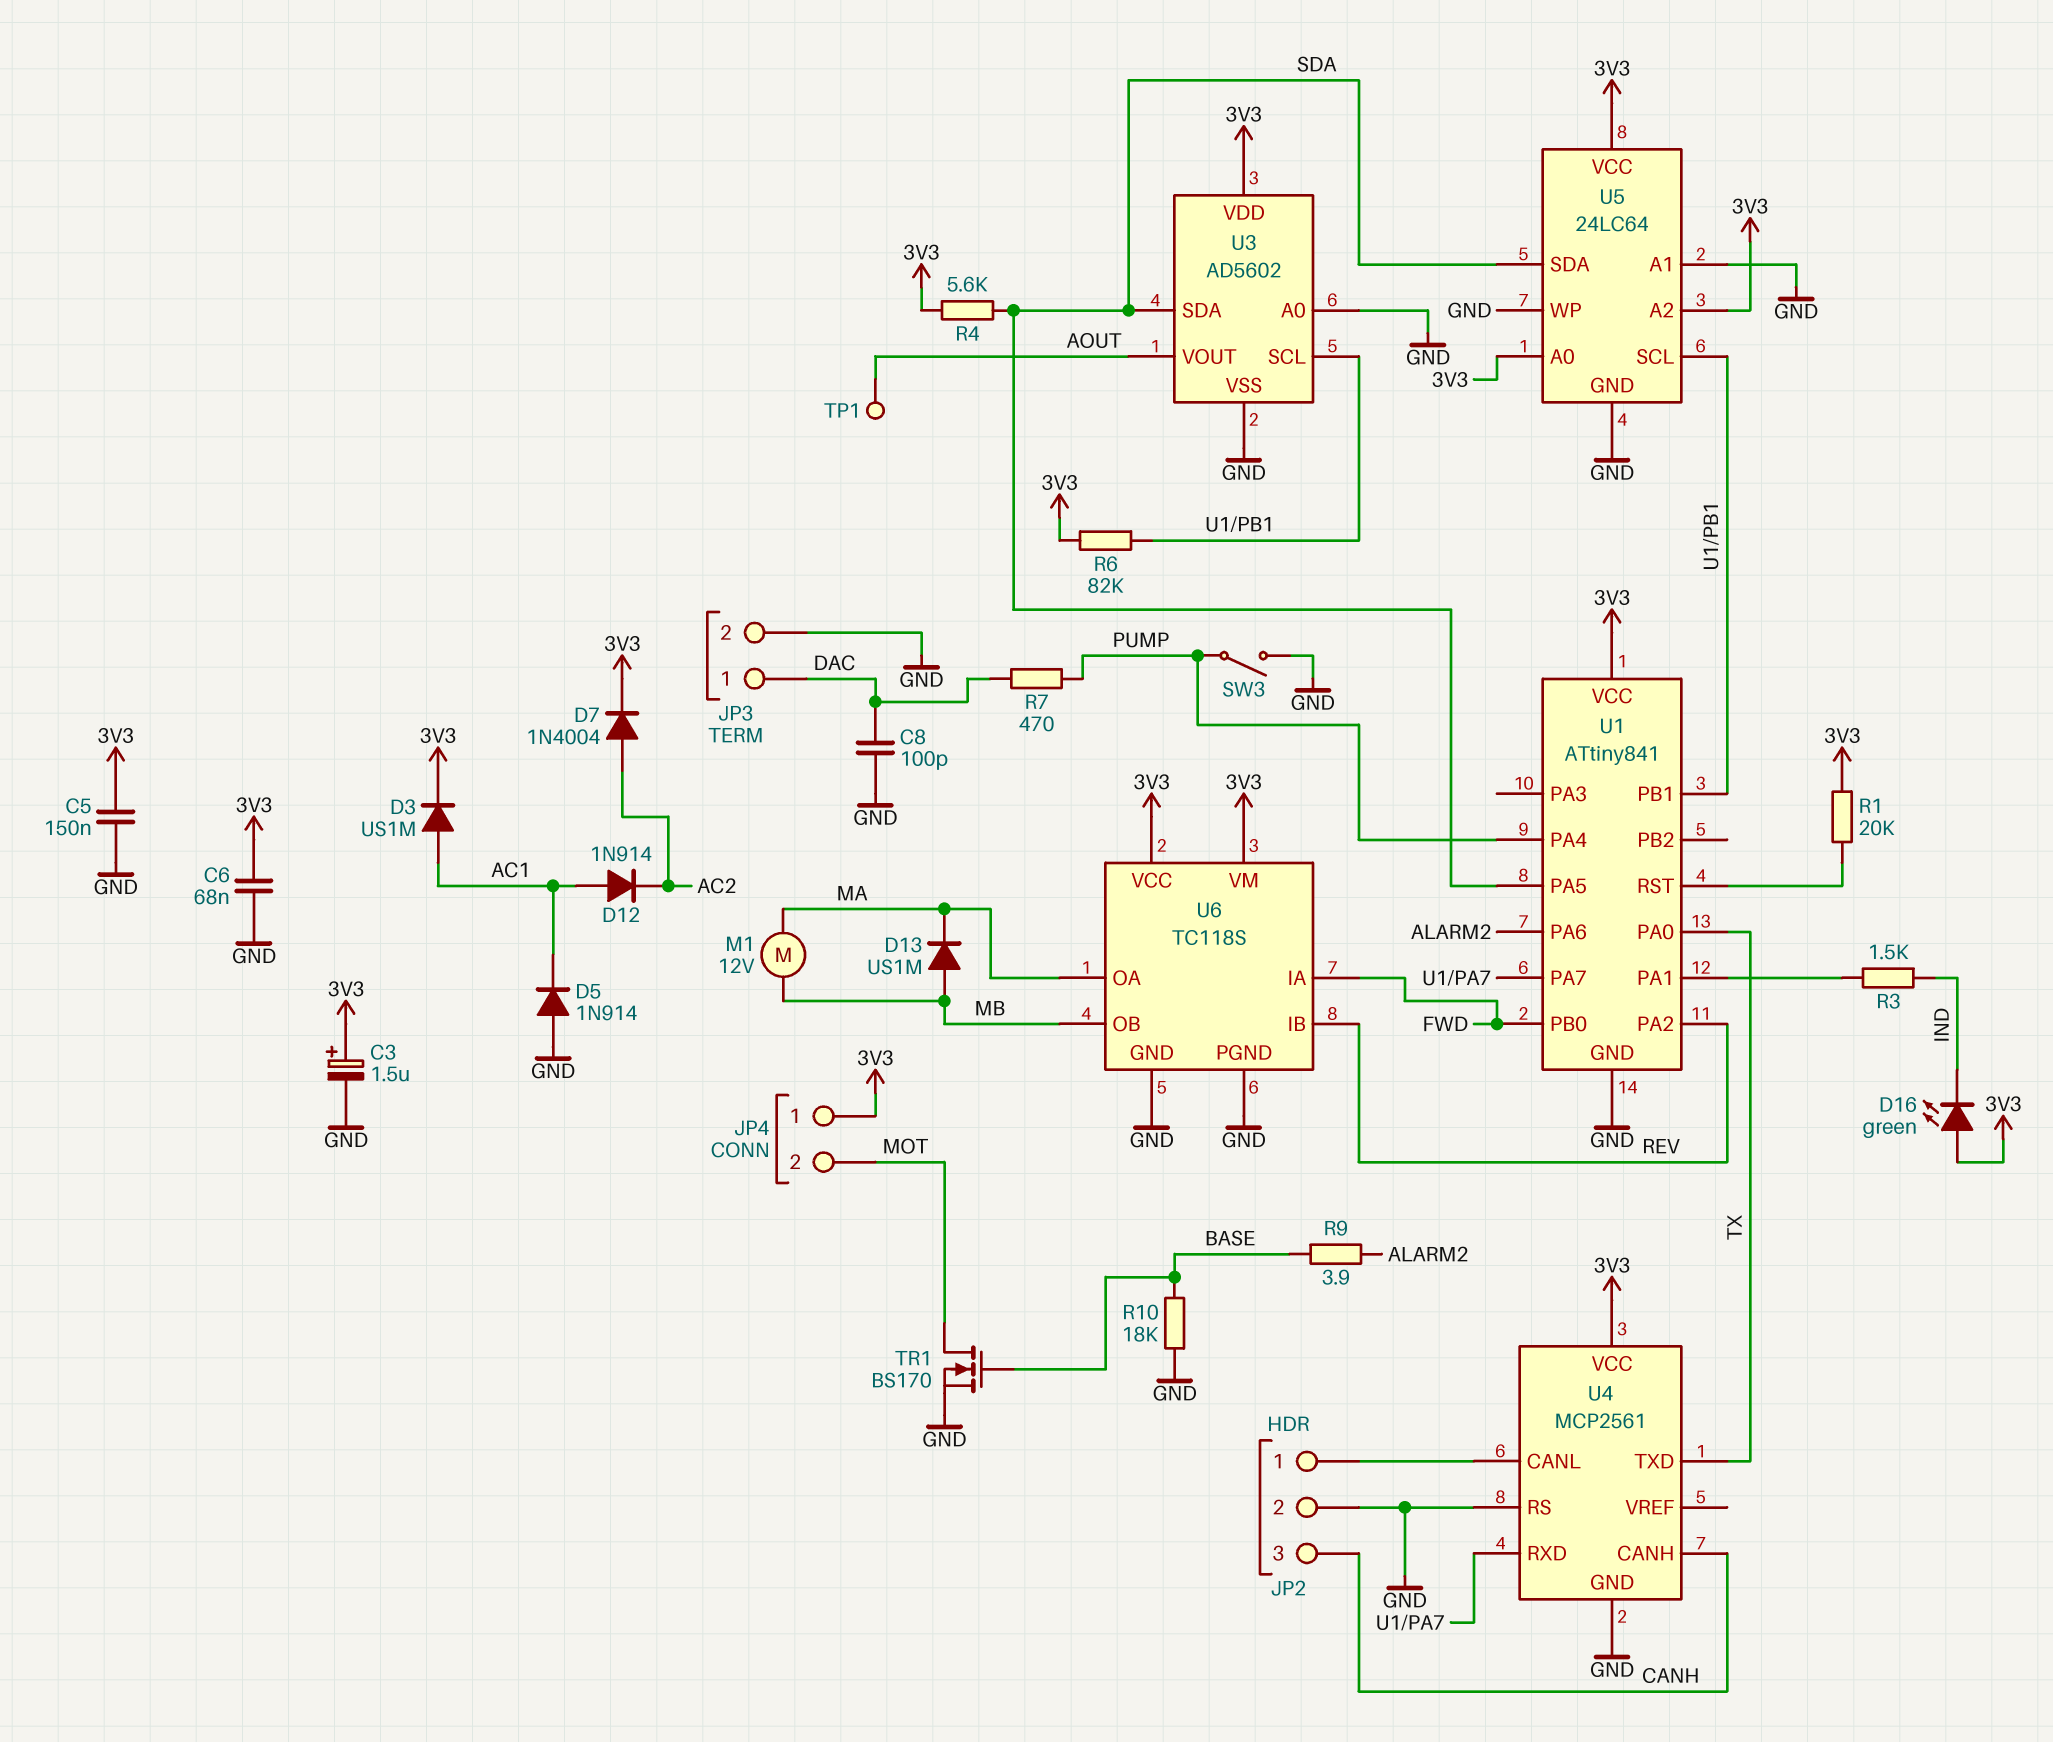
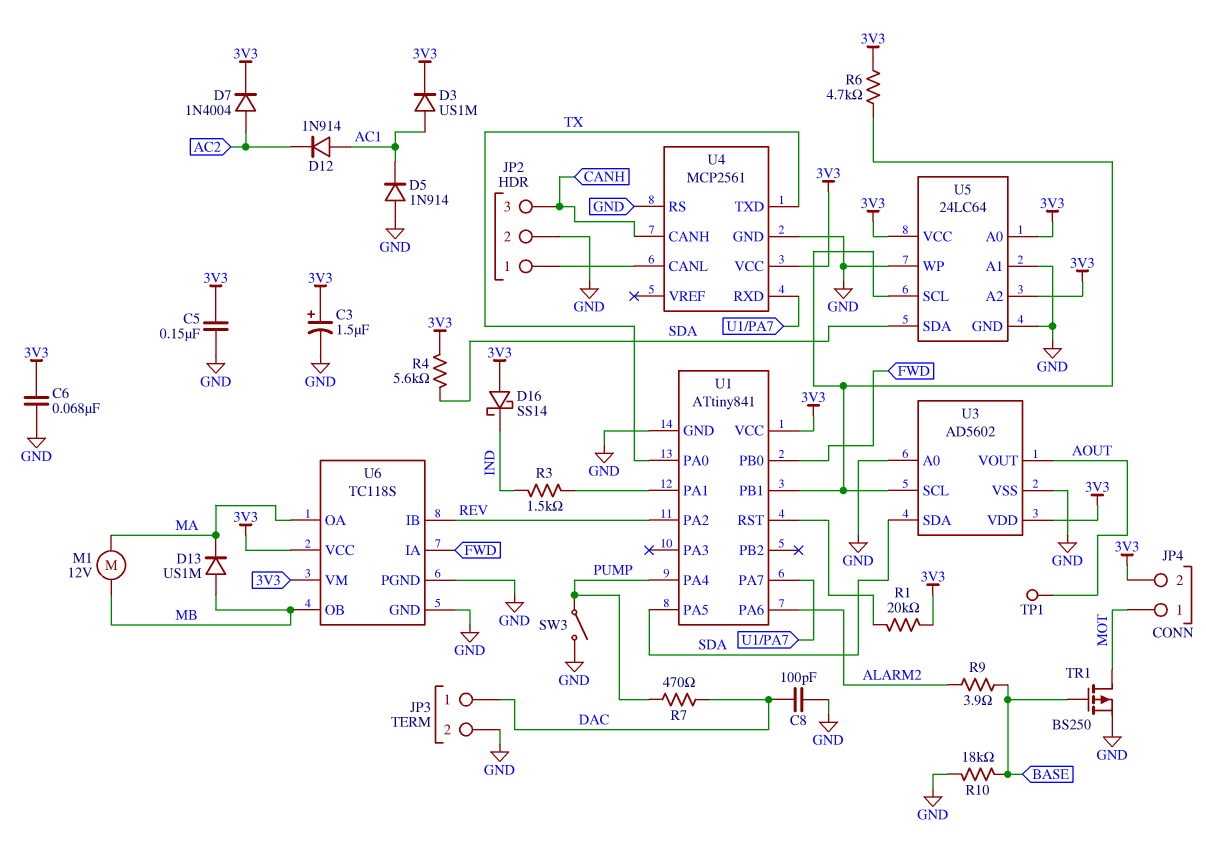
D16: LED green (A 3V3, K IND) -> schottky SS14 (A 3V3, K IND)
JP4 pin 1: 3V3 -> MOT
JP4 pin 2: MOT -> 3V3
R6: 82k (3V3, U1/PB1) -> 4.7k (3V3, U1/PB1)
TR1: NMOS BS170 (G BASE, D MOT, S GND) -> PMOS BS250 (G BASE, D MOT, S GND)

